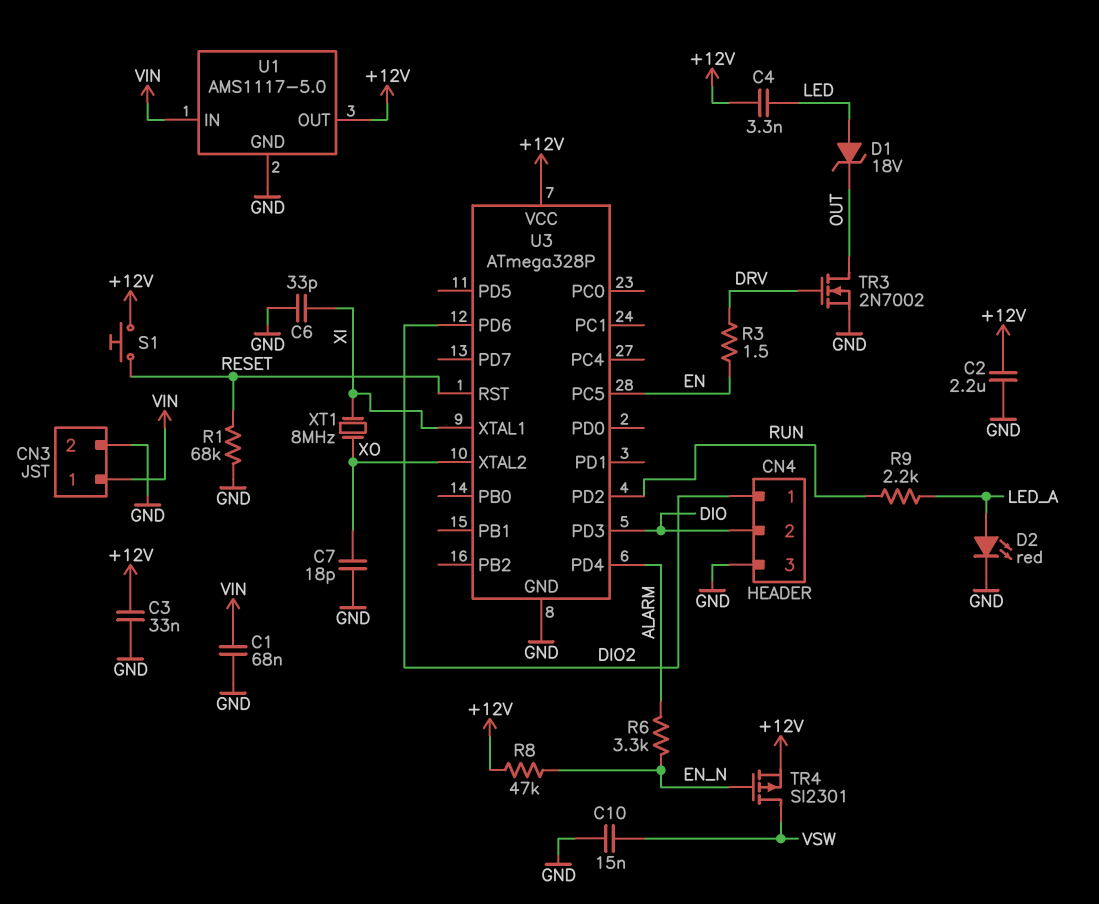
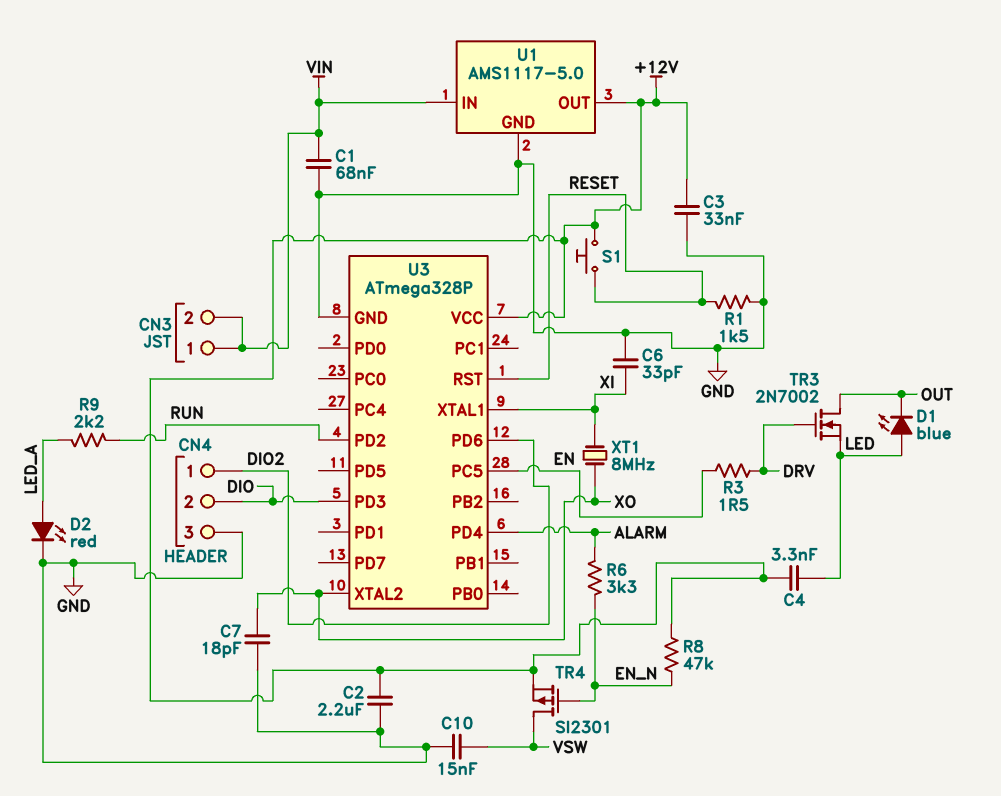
CN3 pin 2: GND -> VIN
D1: zener 18V (A LED, K OUT) -> LED blue (A LED, K OUT)
R1: 68k (GND, RESET) -> 1.5k (GND, RESET)
TR3: NMOS 2N7002 (G DRV, D OUT, S GND) -> NMOS 2N7002 (G DRV, D OUT, S LED)

